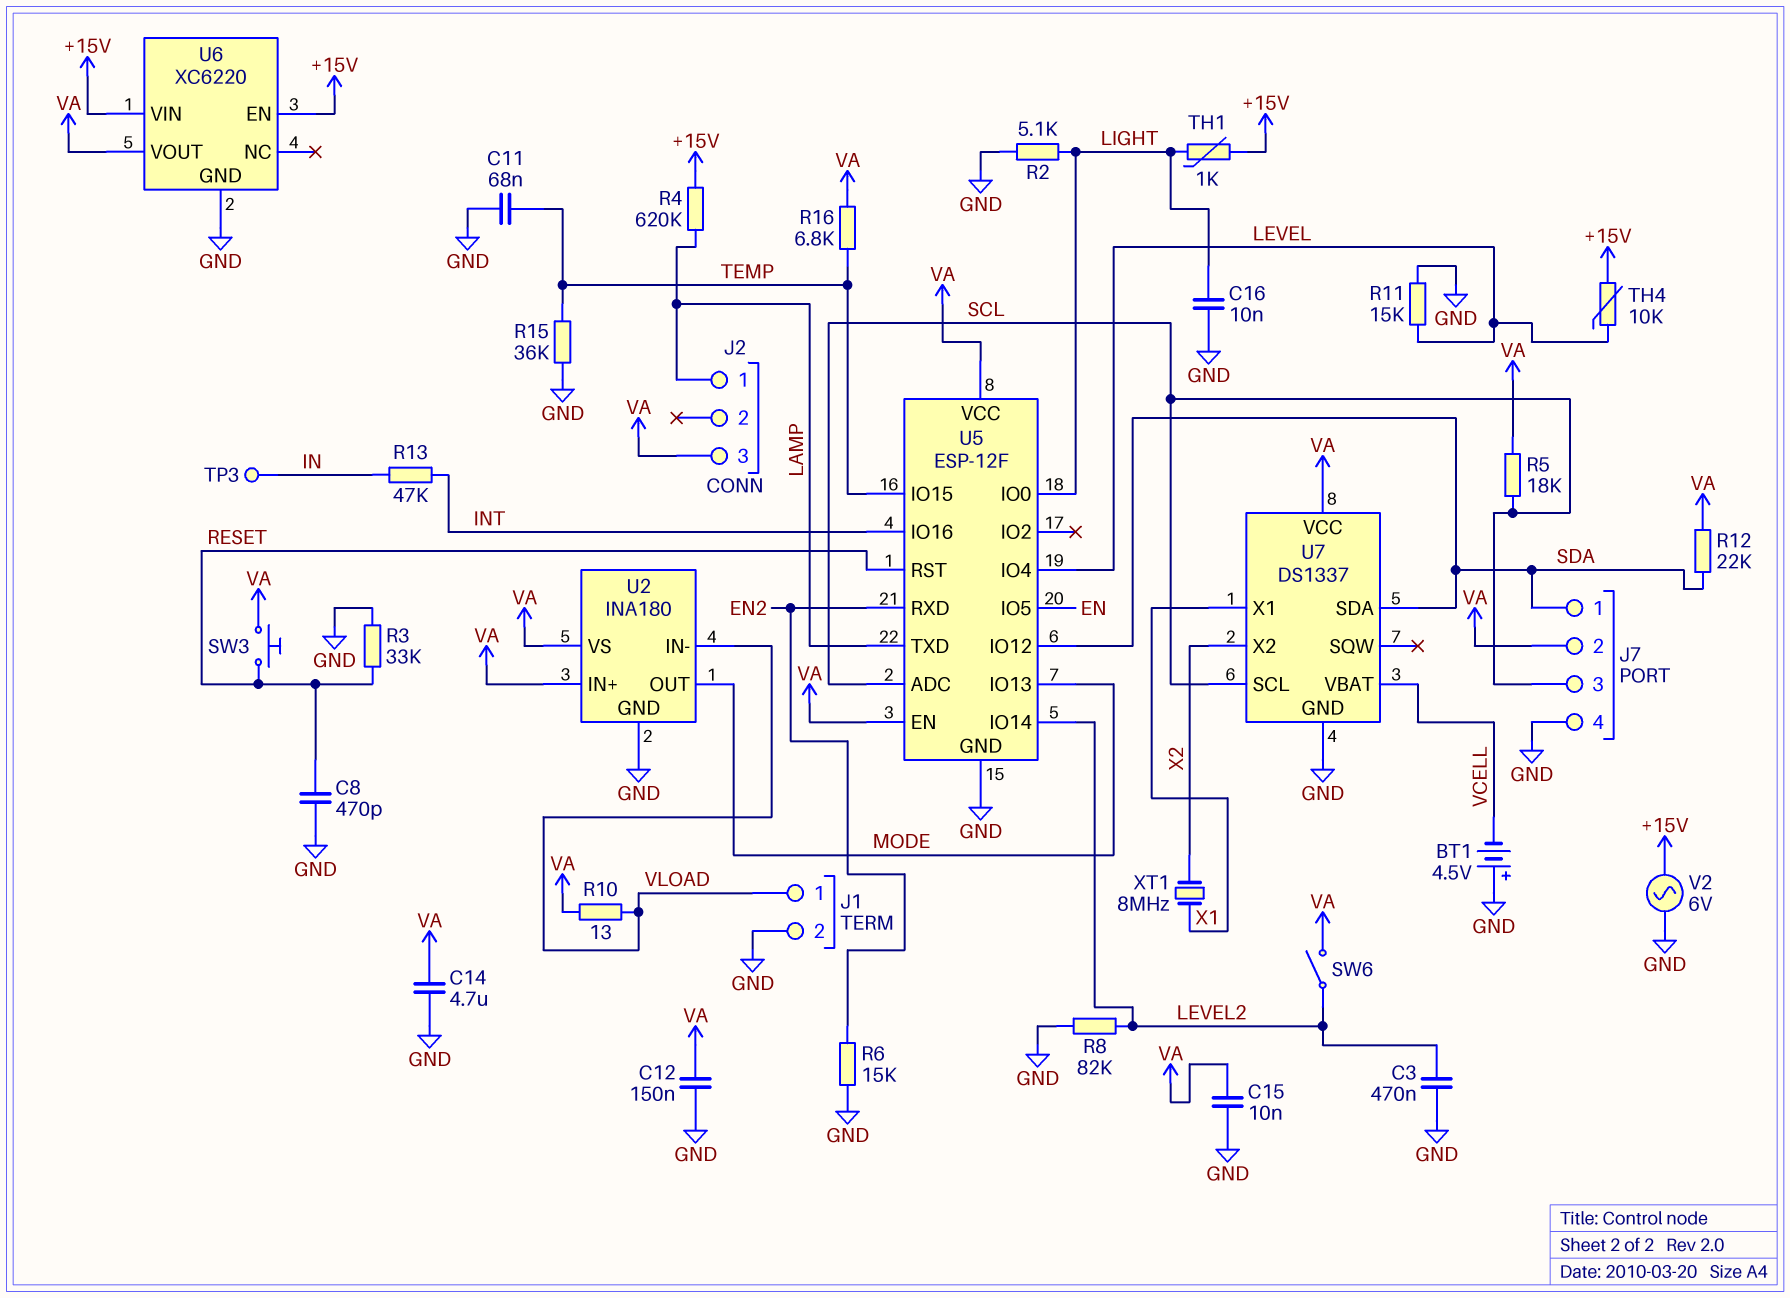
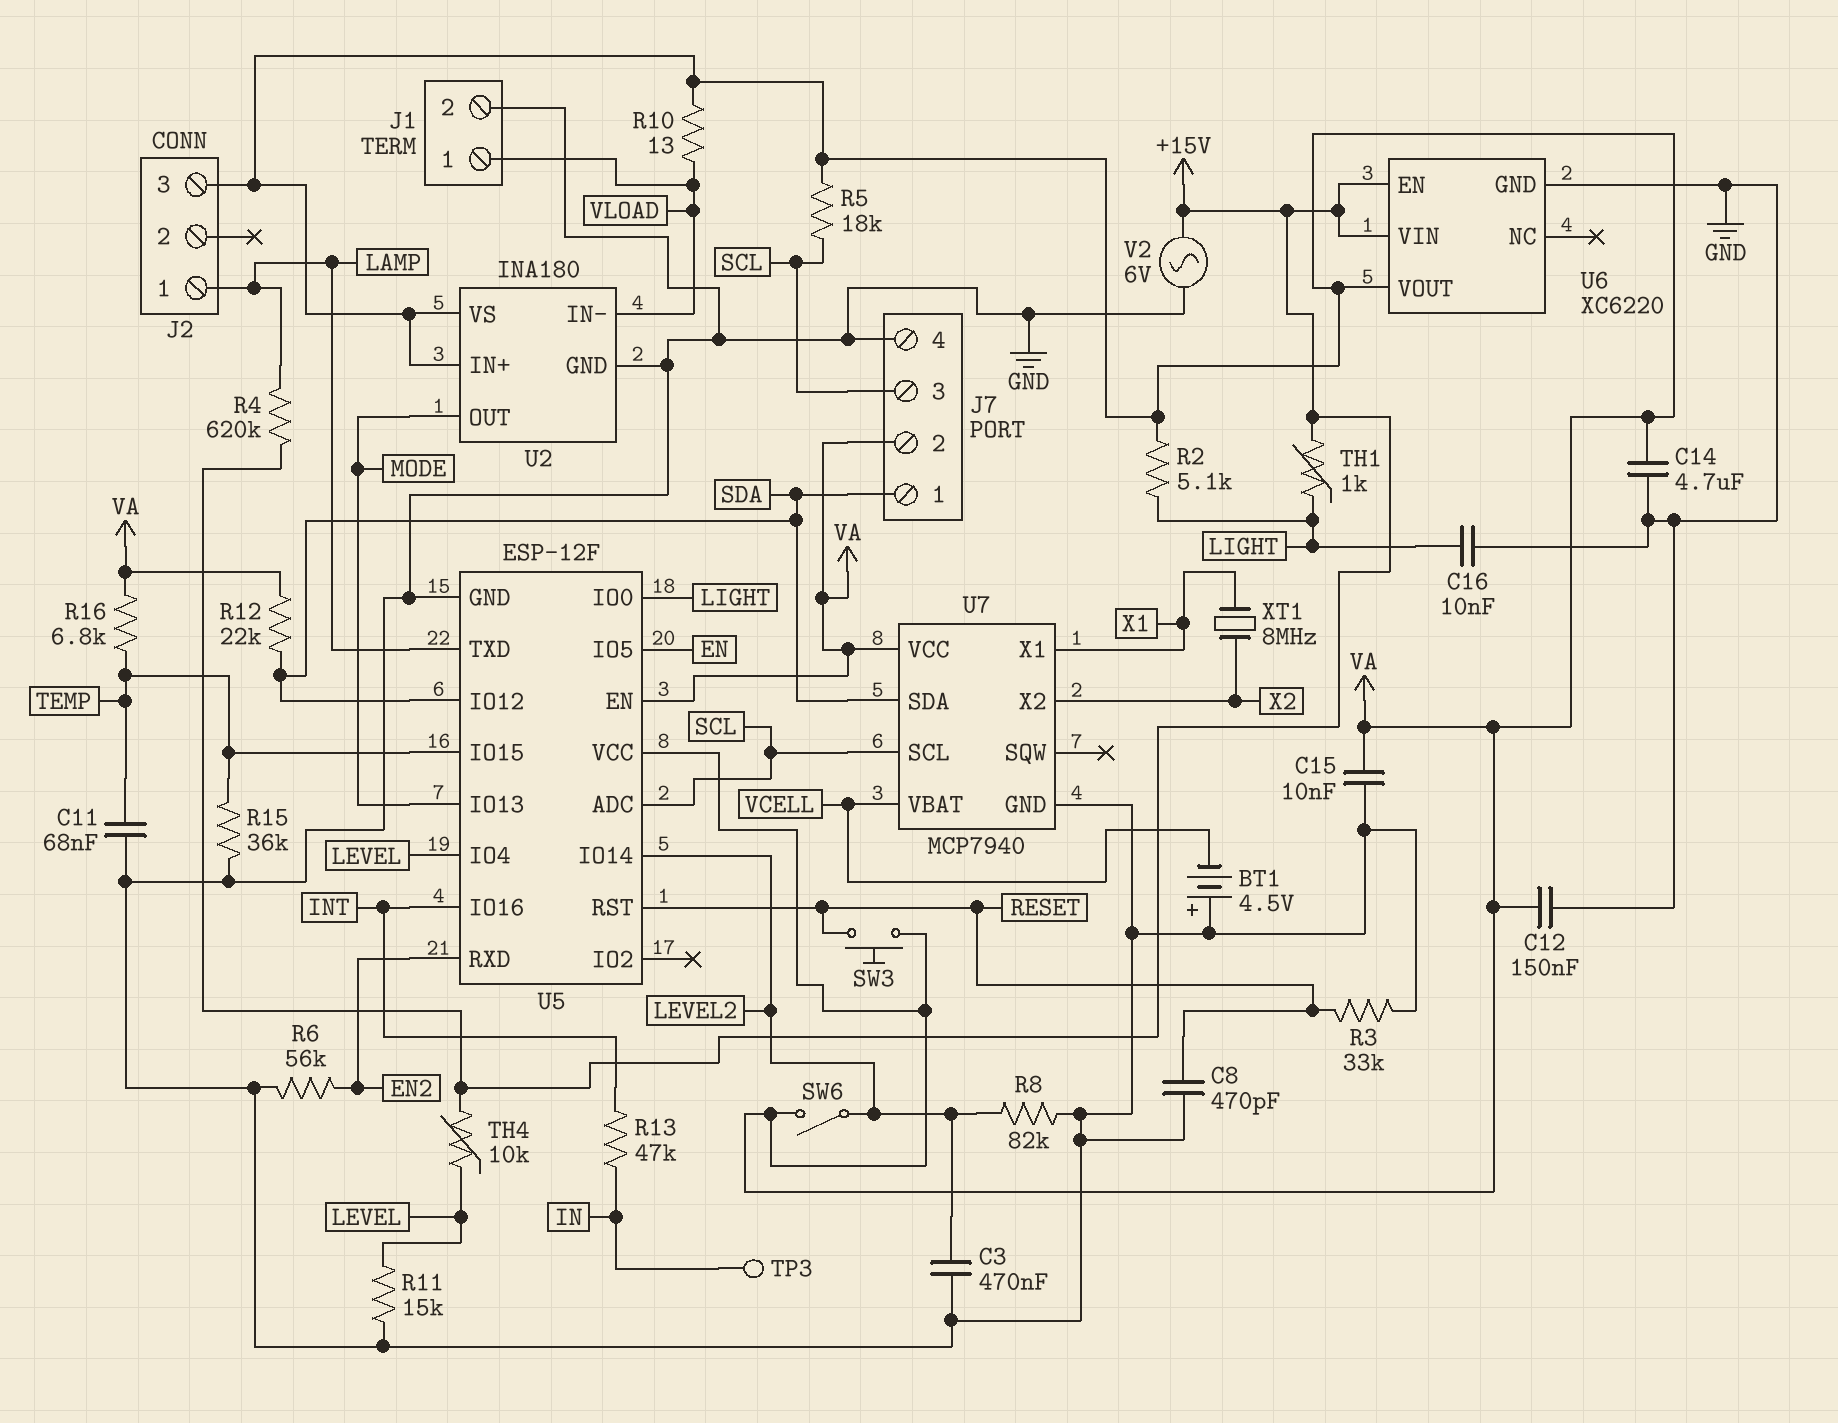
R2: 5.1k (GND, LIGHT) -> 5.1k (LIGHT, VA)
R6: 15k (EN2, GND) -> 56k (EN2, GND)
U7: DS1337 -> MCP7940

